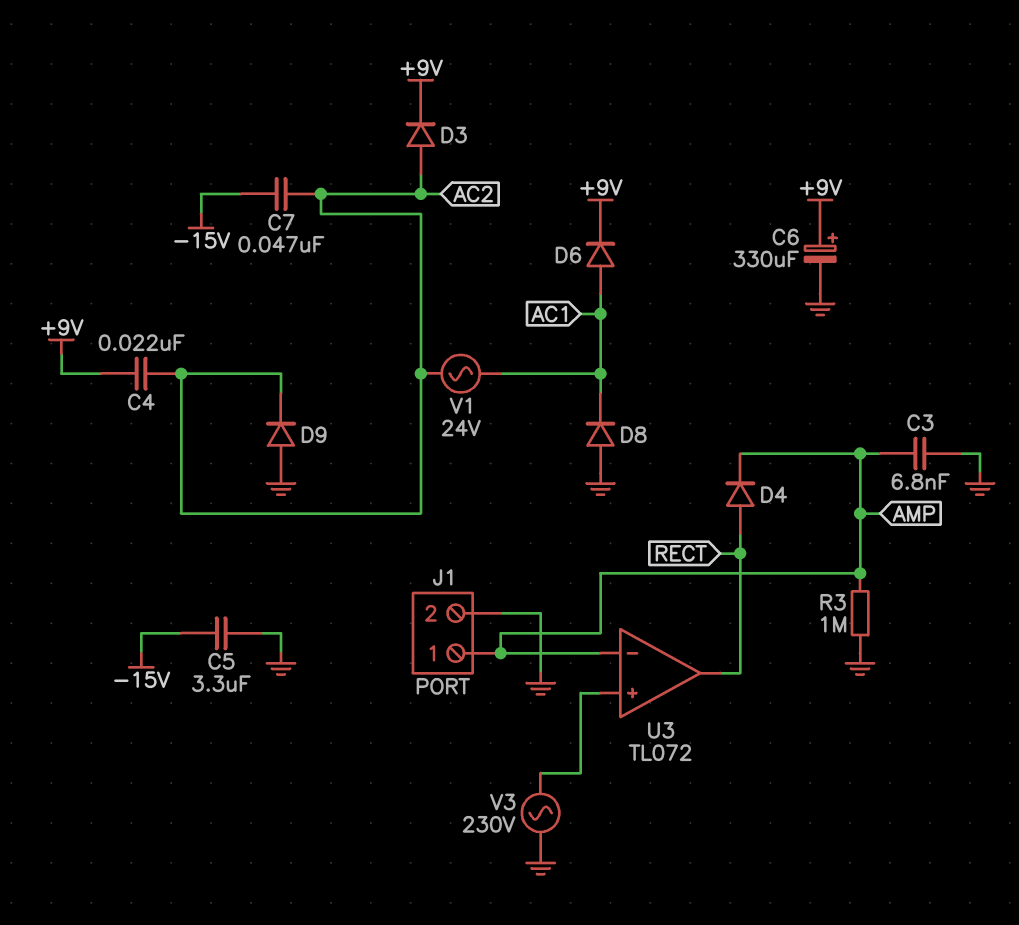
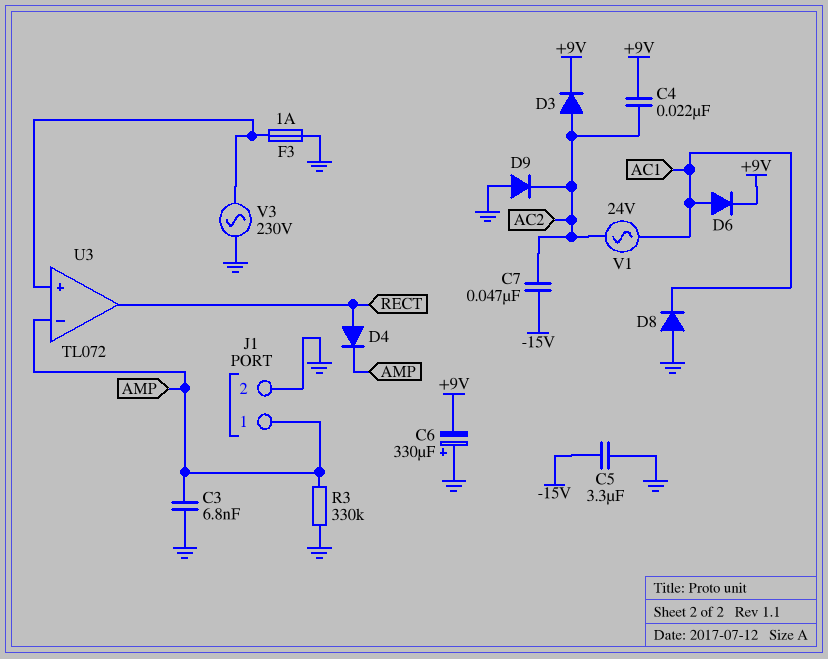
C6: 330uF (plus +9V, minus GND) -> 330uF (plus GND, minus +9V)
F3: none -> 1A (GND, U3/in+)
R3: 1M (AMP, GND) -> 330k (AMP, GND)

